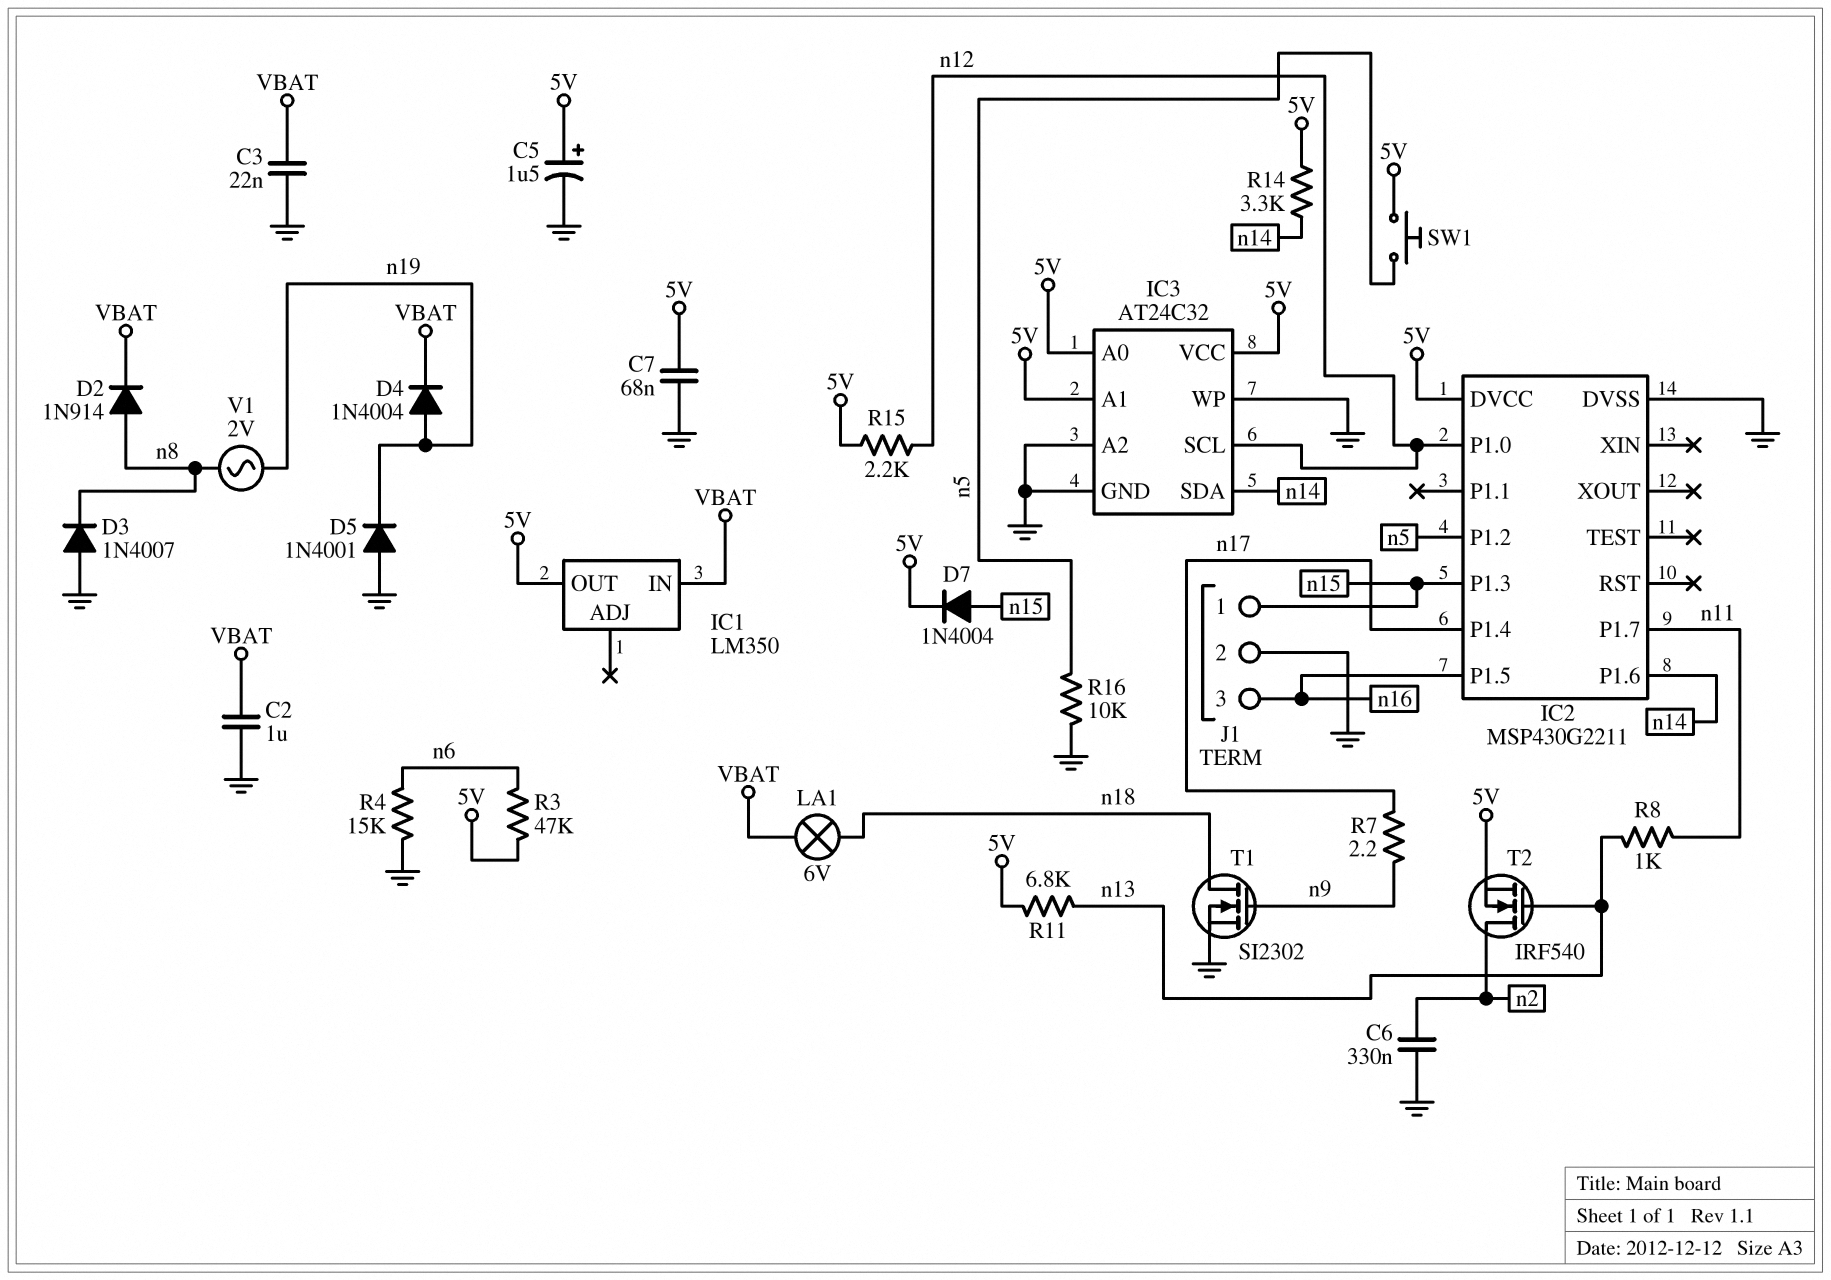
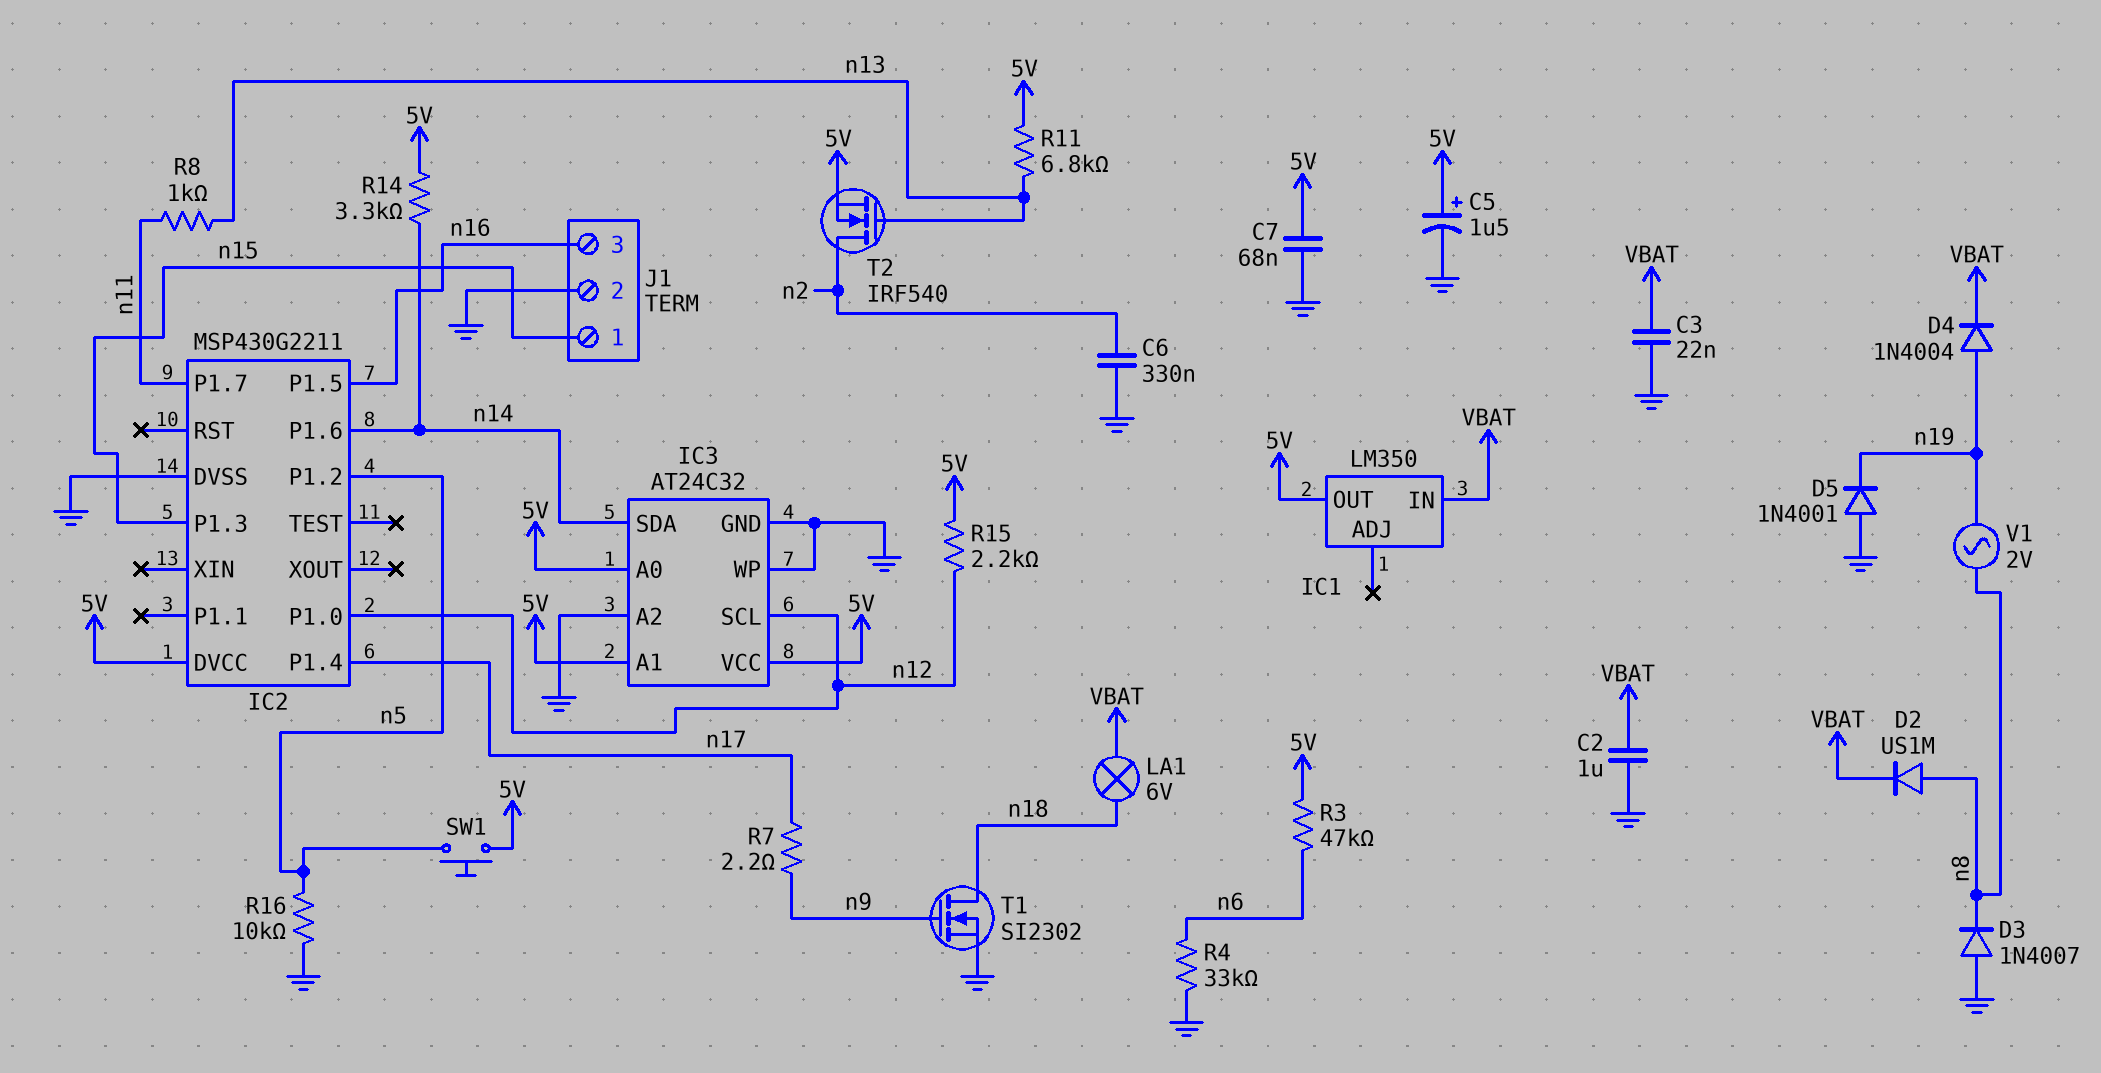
D2: diode 1N914 (A n8, K VBAT) -> diode US1M (A n8, K VBAT)
D7: diode 1N4004 (A n15, K 5V) -> none
R4: 15k (GND, n6) -> 33k (GND, n6)

